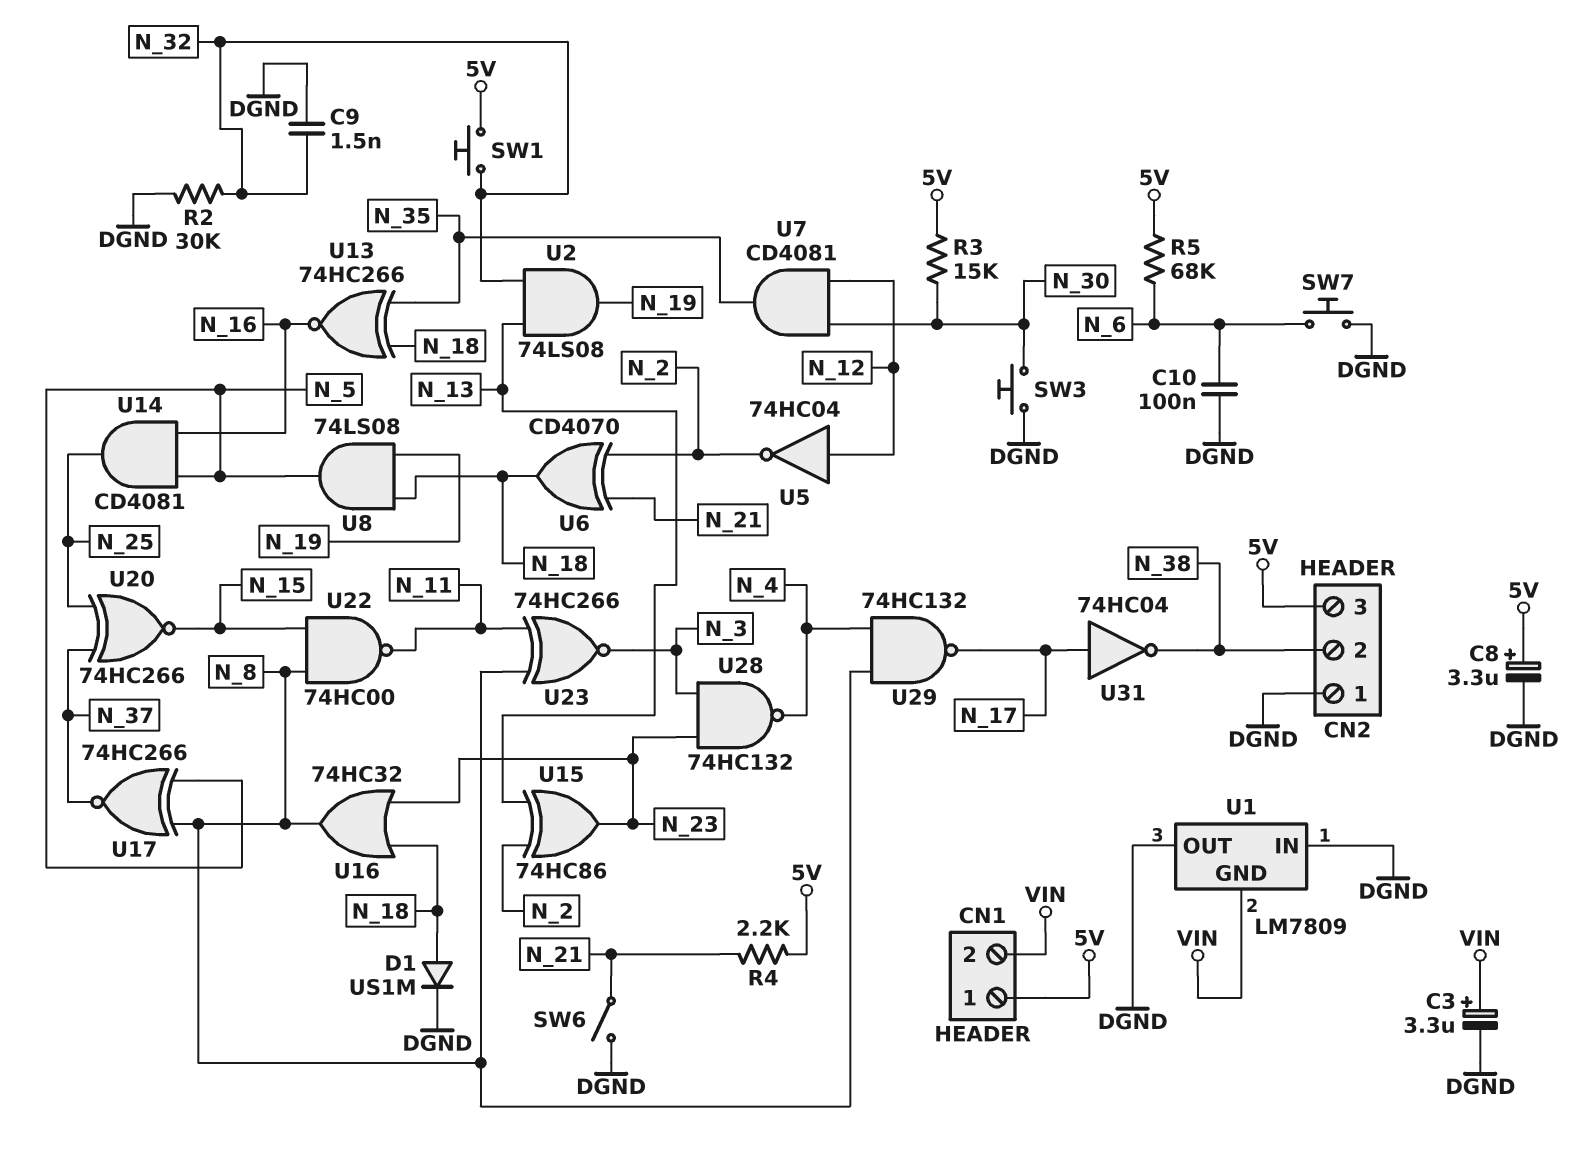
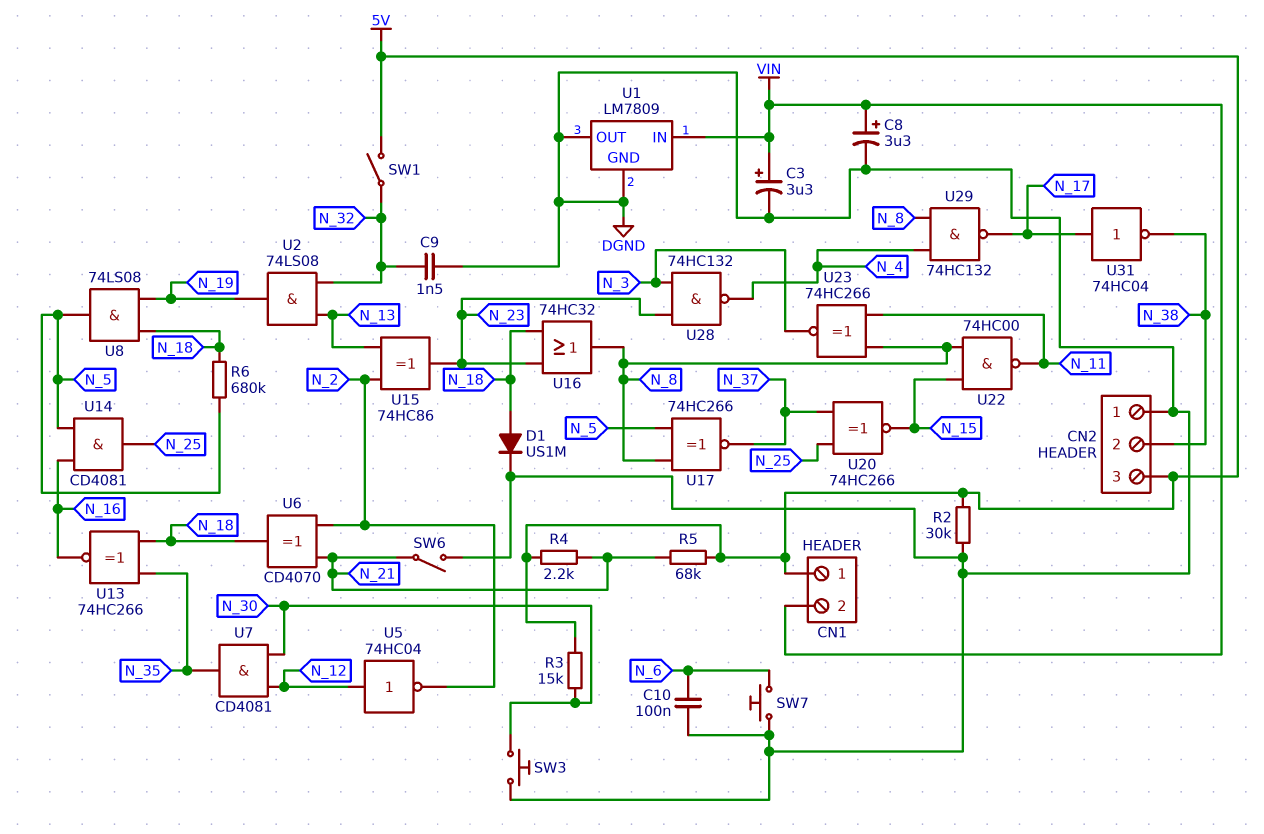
C8: 3.3uF (plus 5V, minus DGND) -> 3.3uF (plus VIN, minus DGND)
R2: 30k (DGND, N_32) -> 30k (5V, DGND)
R5: 68k (5V, N_6) -> 68k (5V, N_21)
R6: none -> 680k (N_5, N_18)
SW1: button (5V, N_32) -> switch (5V, N_32)
U1 pin GND: VIN -> DGND
U1 pin IN: DGND -> VIN

